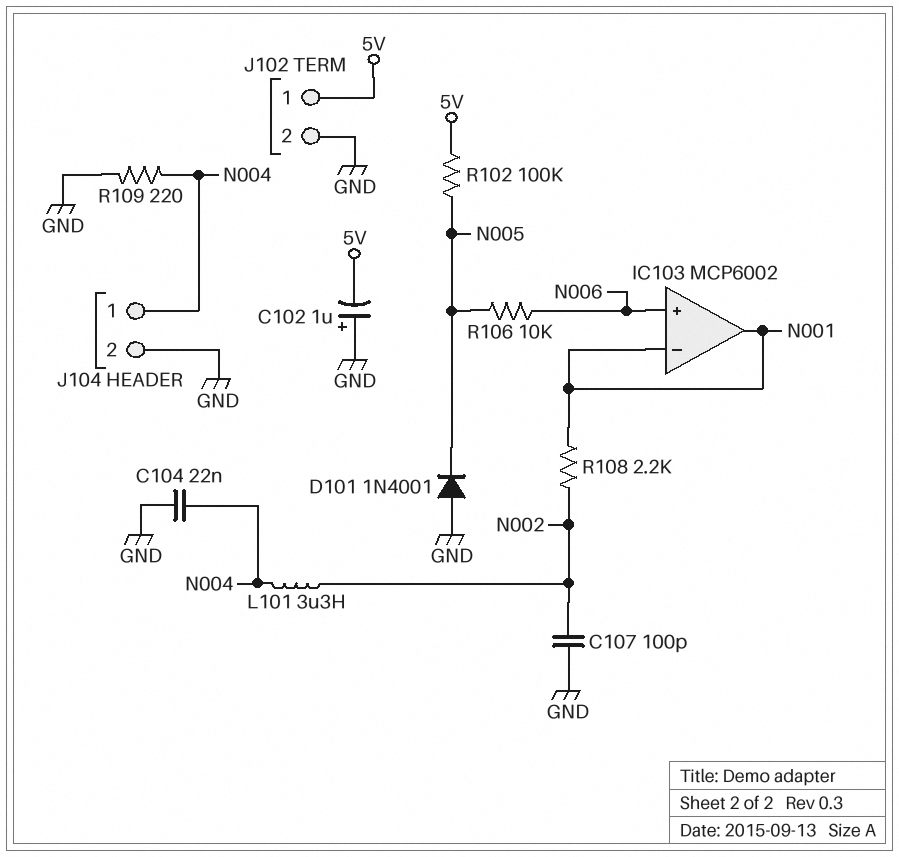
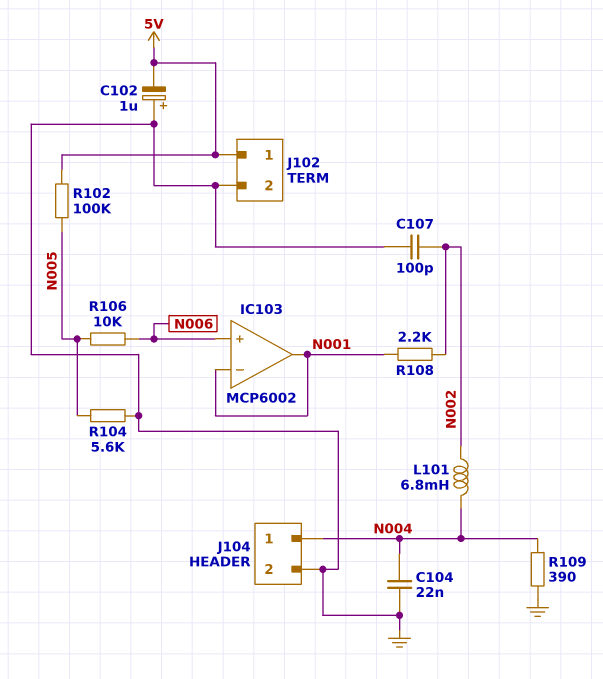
D101: diode 1N4001 (A GND, K N005) -> none
L101: 3.3uH (N002, N004) -> 6.8mH (N002, N004)
R104: none -> 5.6k (GND, N005)
R109: 220 (GND, N004) -> 390 (GND, N004)

